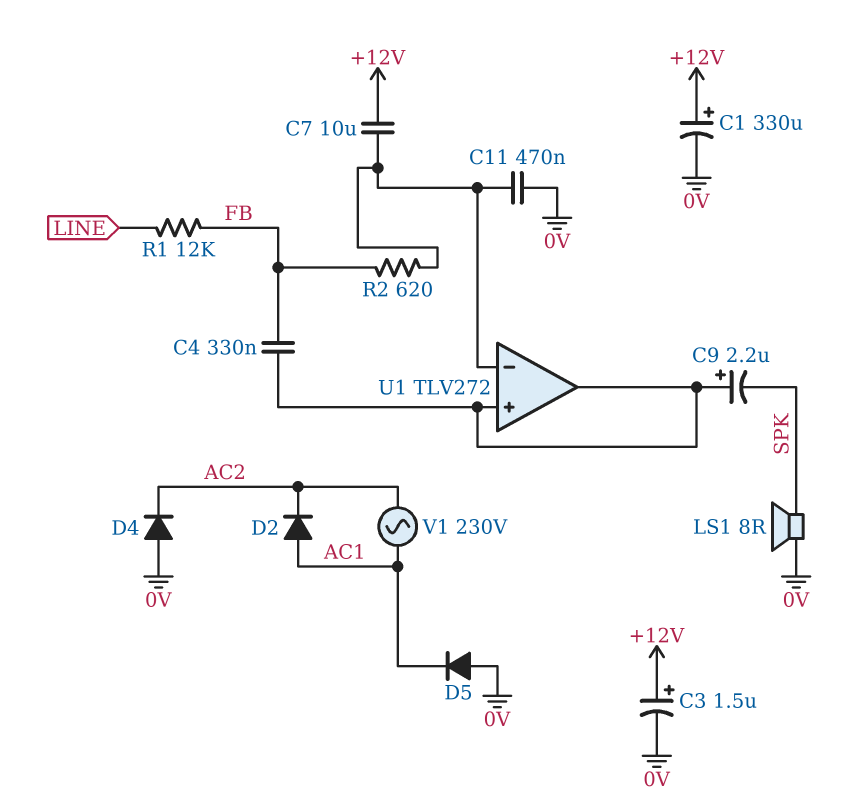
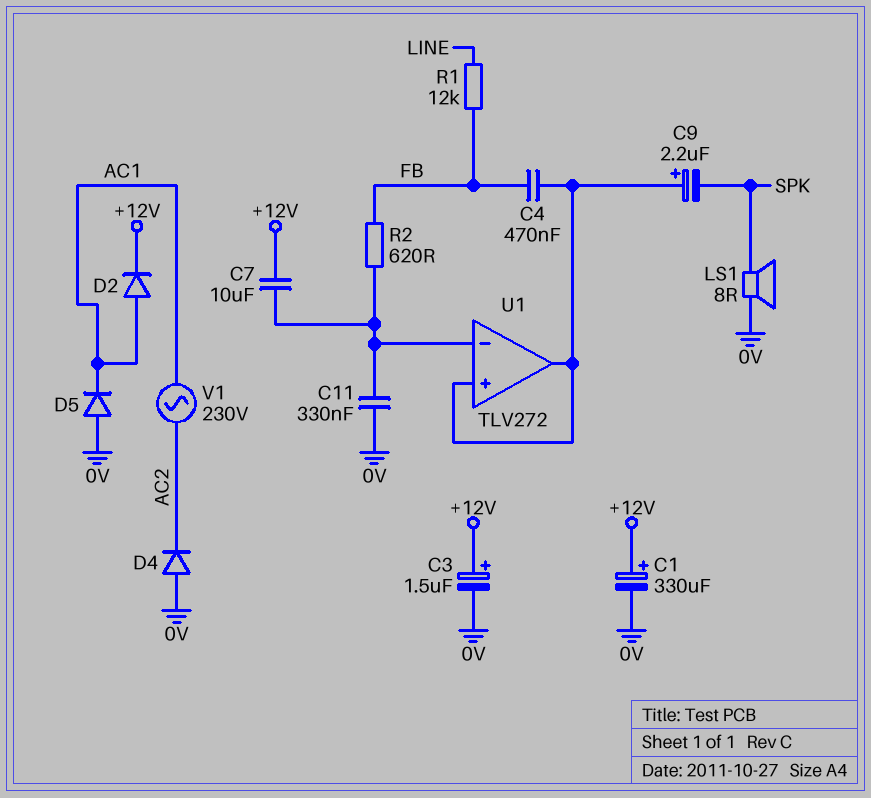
C4: 330nF (FB, U1/in+) -> 470nF (FB, U1/in+)
C11: 470nF (0V, U1/in-) -> 330nF (0V, U1/in-)
D2: diode (A AC1, K AC2) -> diode (A AC1, K +12V)

